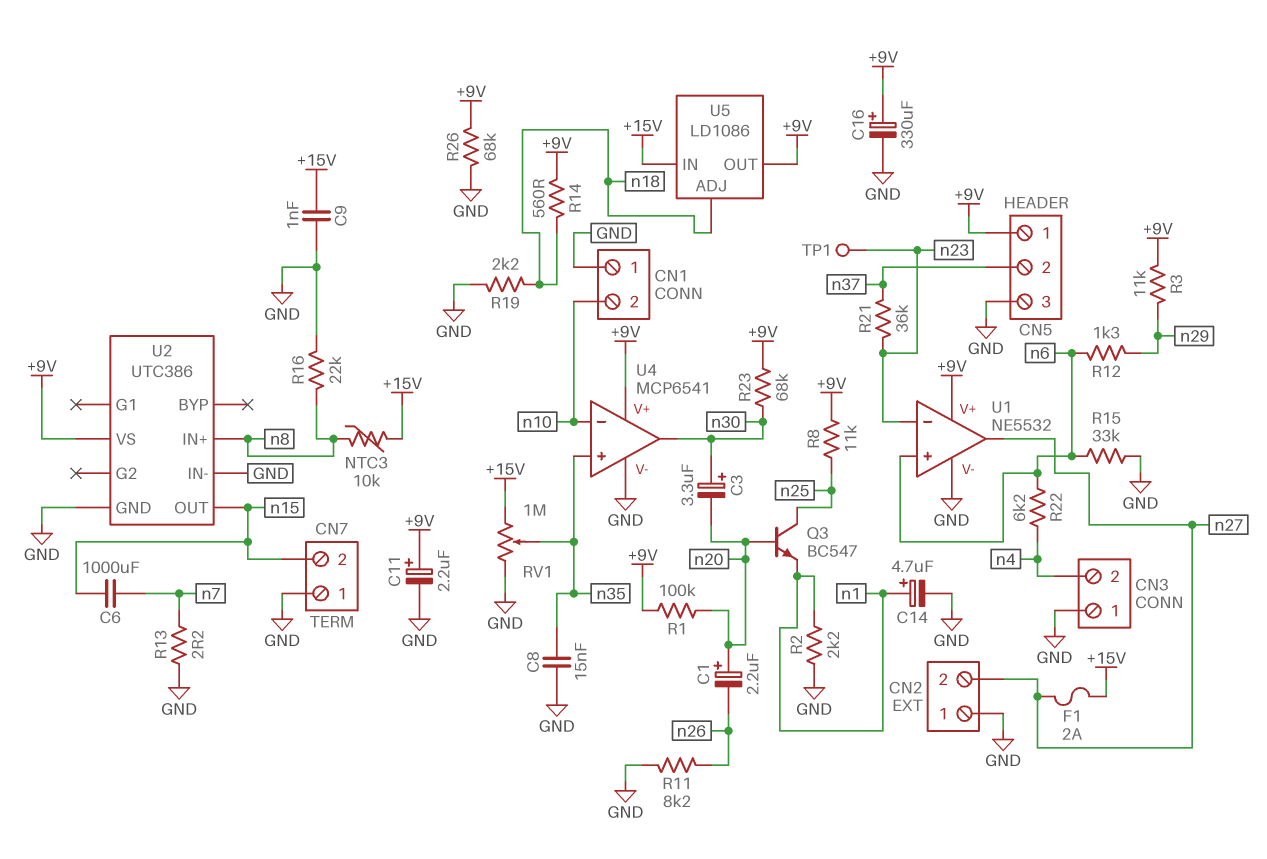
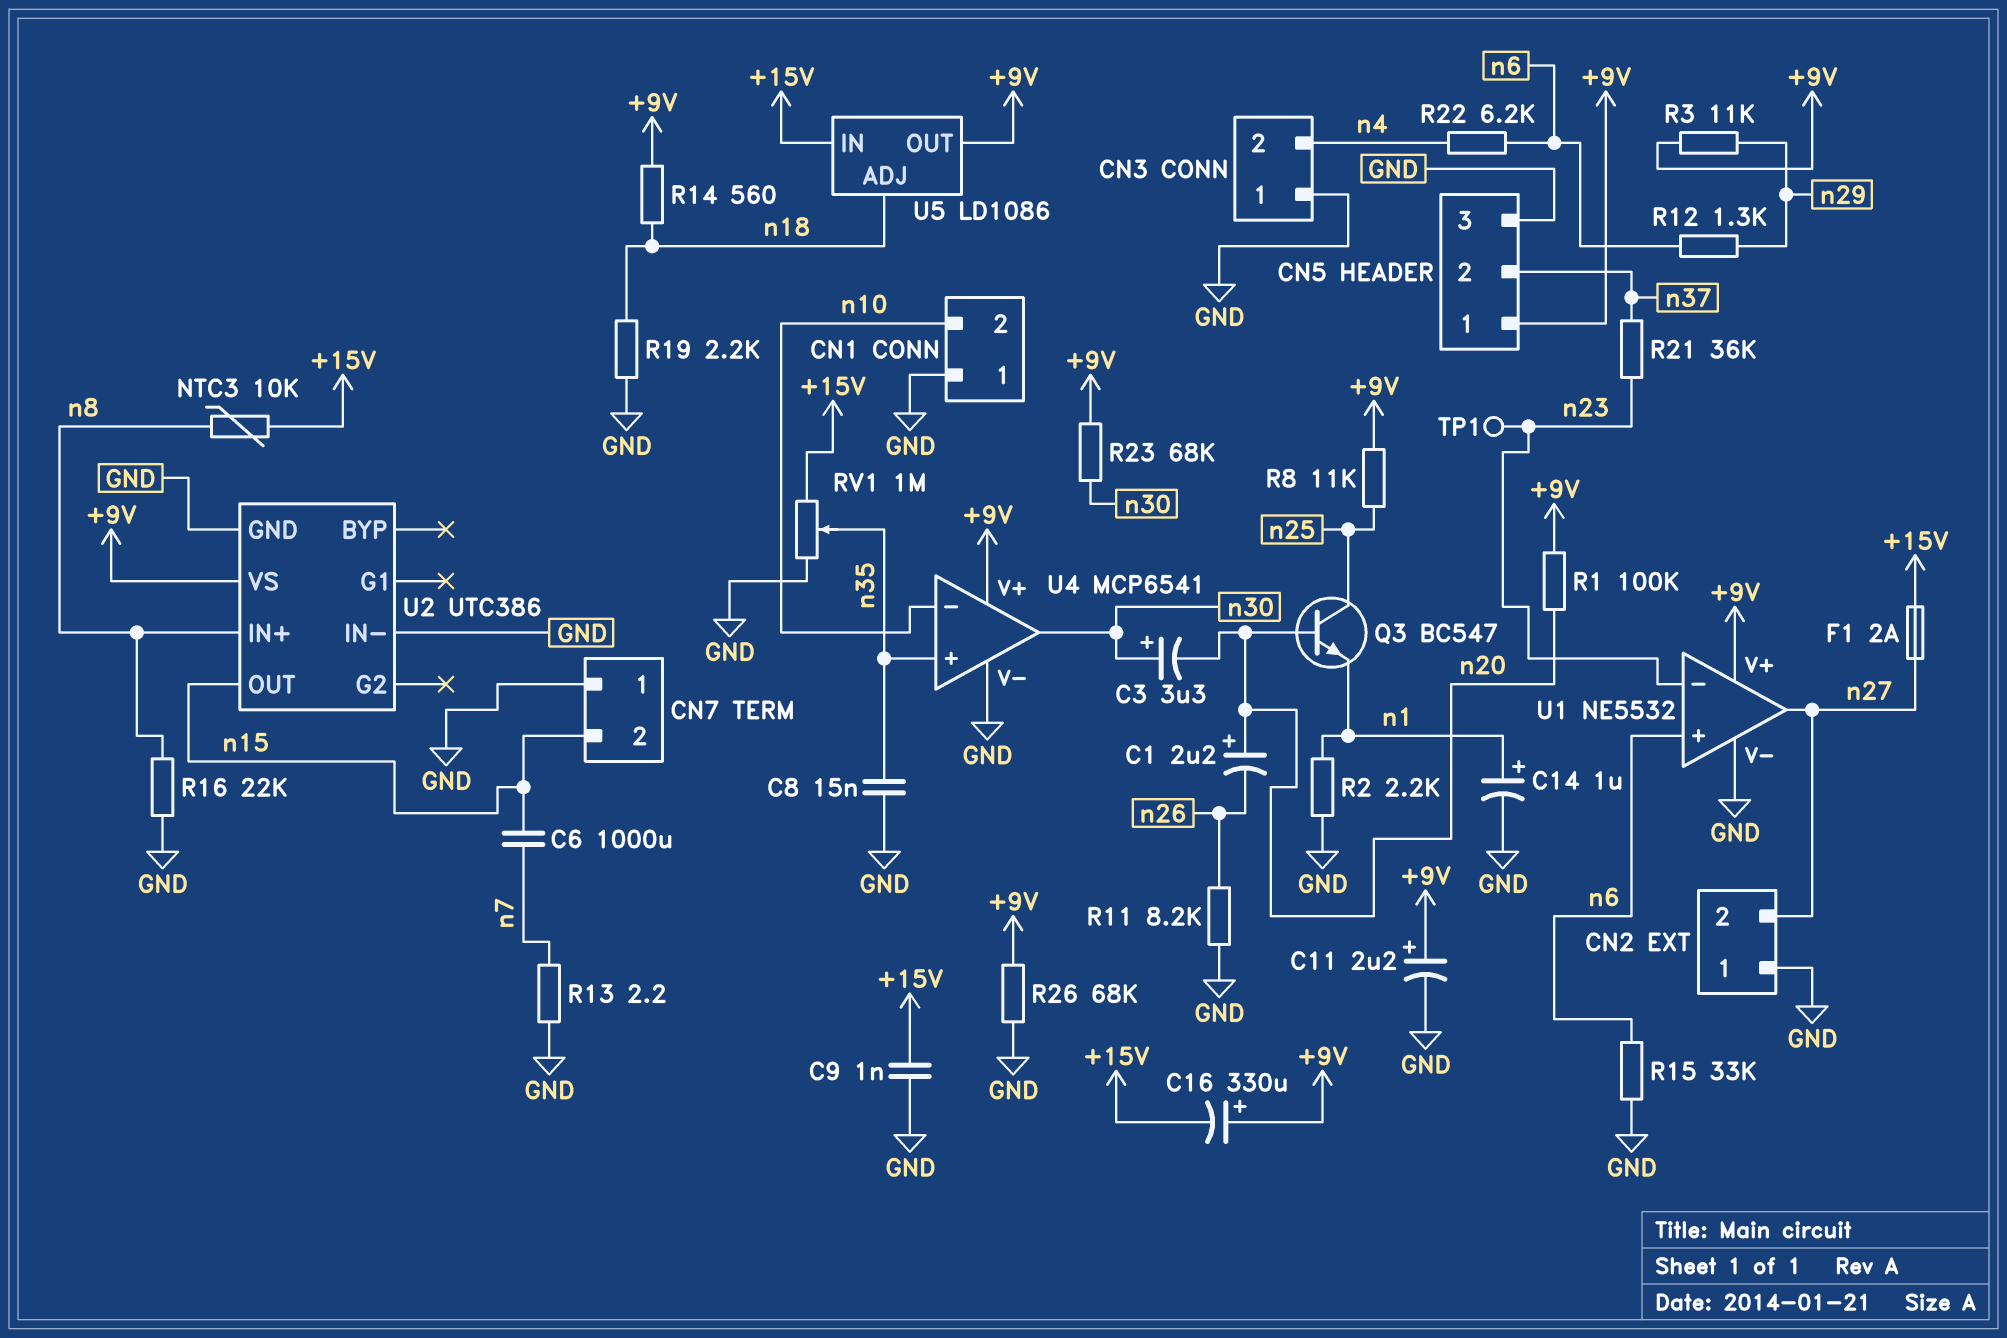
C14: 4.7uF (plus n1, minus GND) -> 1uF (plus n1, minus GND)
C16: 330uF (plus +9V, minus GND) -> 330uF (plus +9V, minus +15V)

